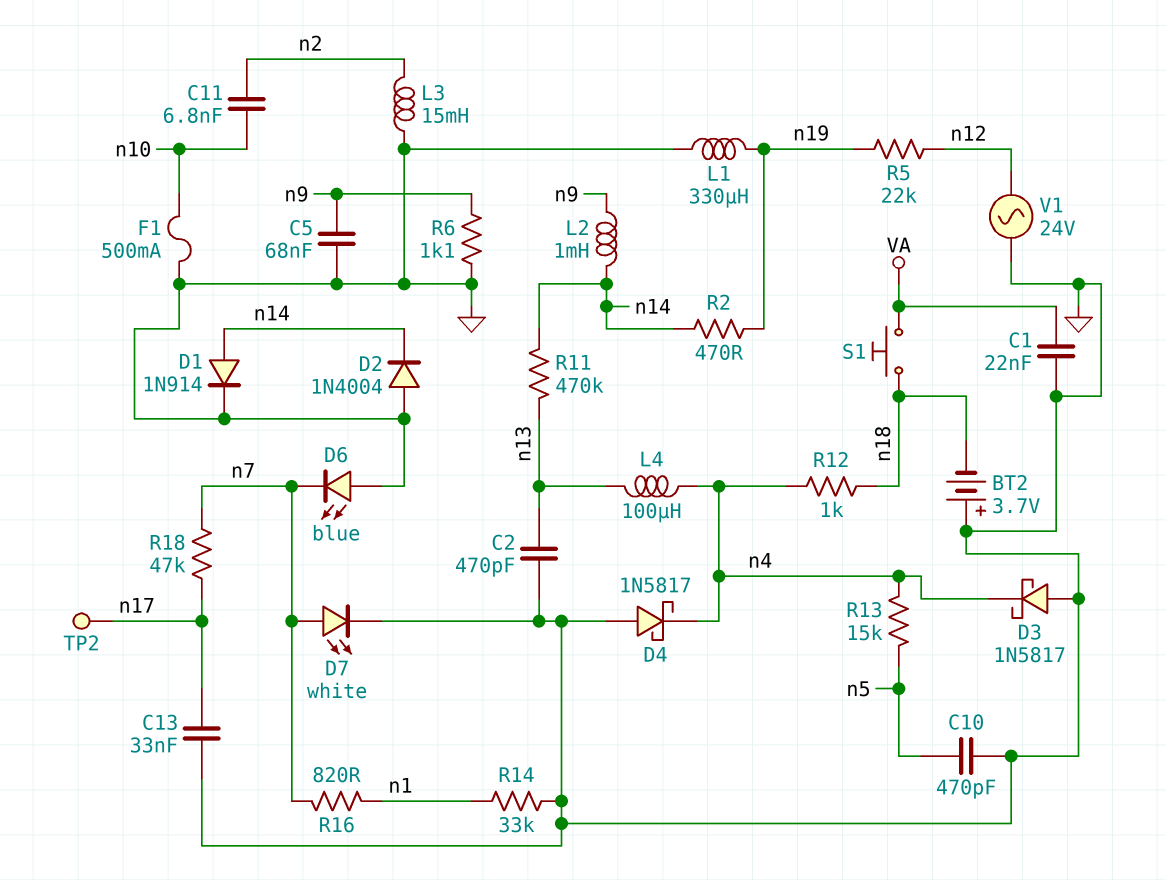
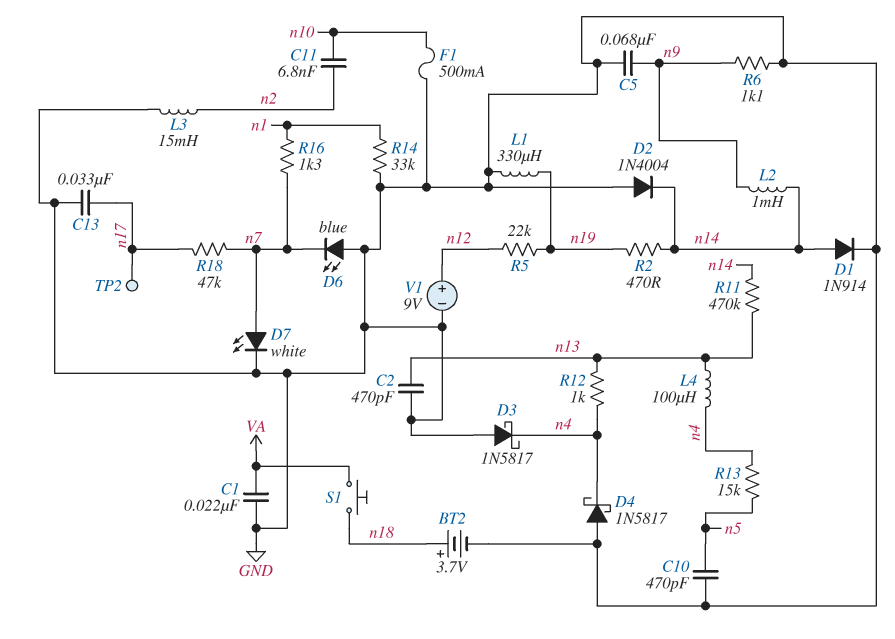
BT2: 3.7V (plus GND, minus n18) -> 3.7V (plus n18, minus GND)
R12: 1k (n4, n18) -> 1k (n4, n13)
R16: 820 (n1, n7) -> 1.3k (n1, n7)
V1: AC 24V (GND, n12) -> 9V (plus n12, minus GND)

